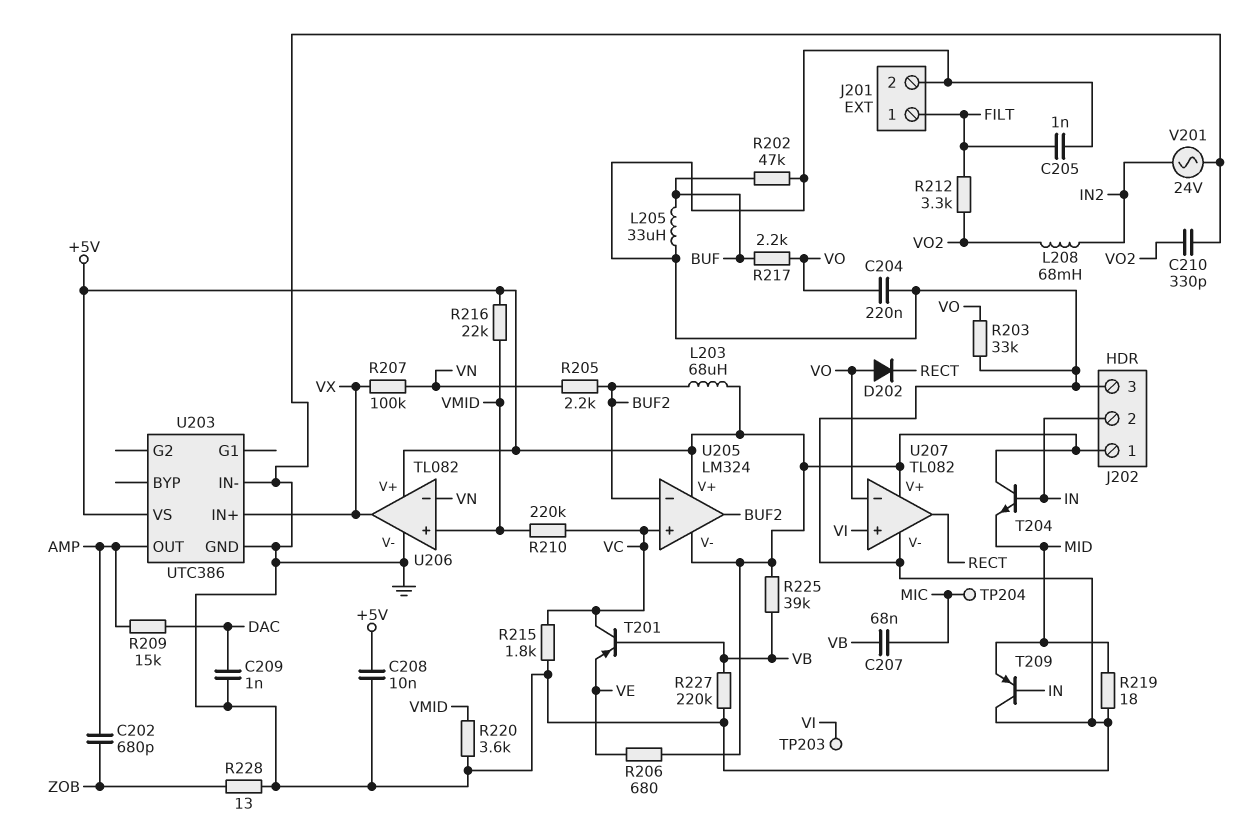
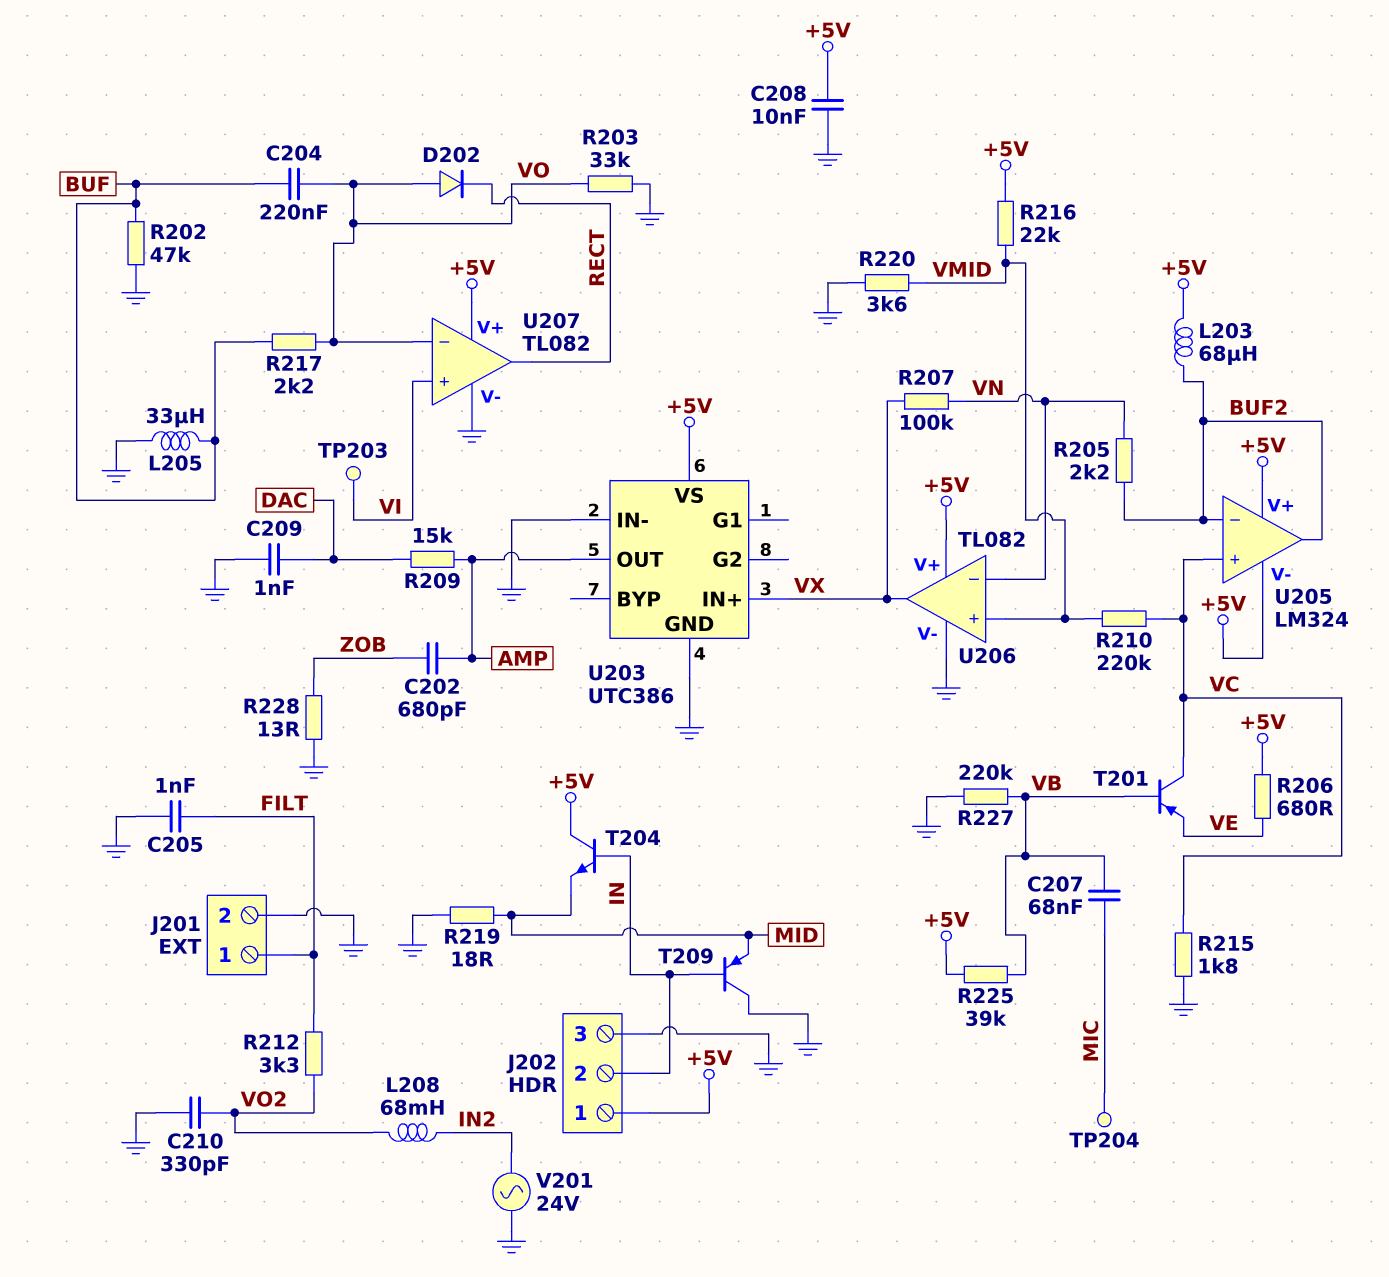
C204: 220nF (GND, VO) -> 220nF (BUF, VO)

